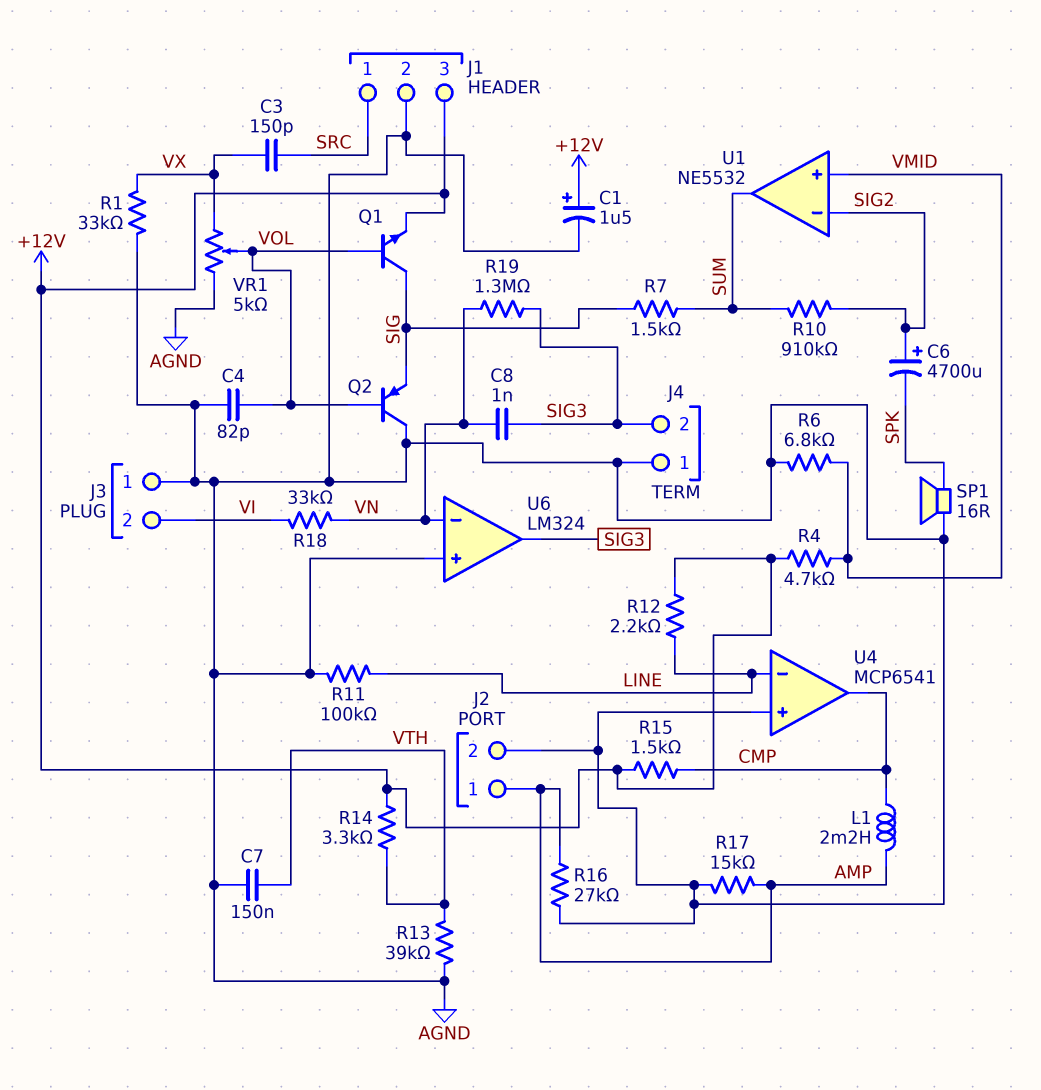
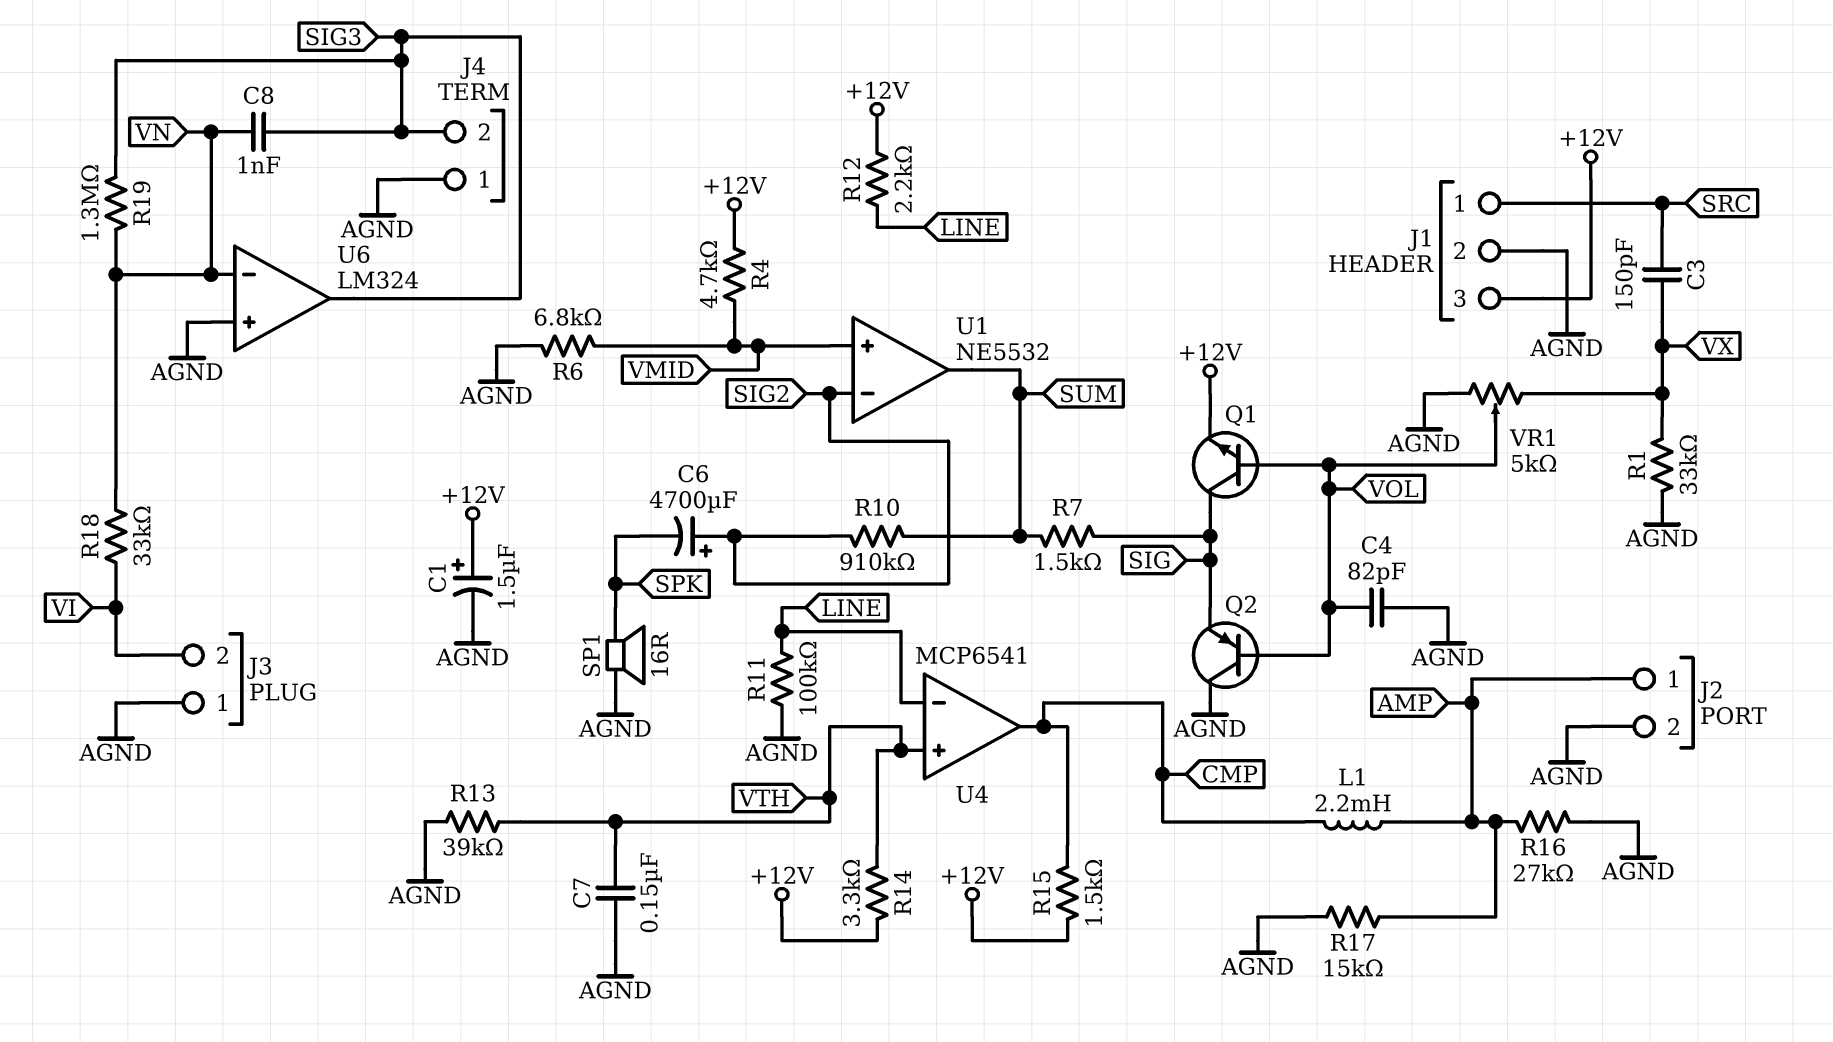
U4 pin in+: AGND -> VTH

